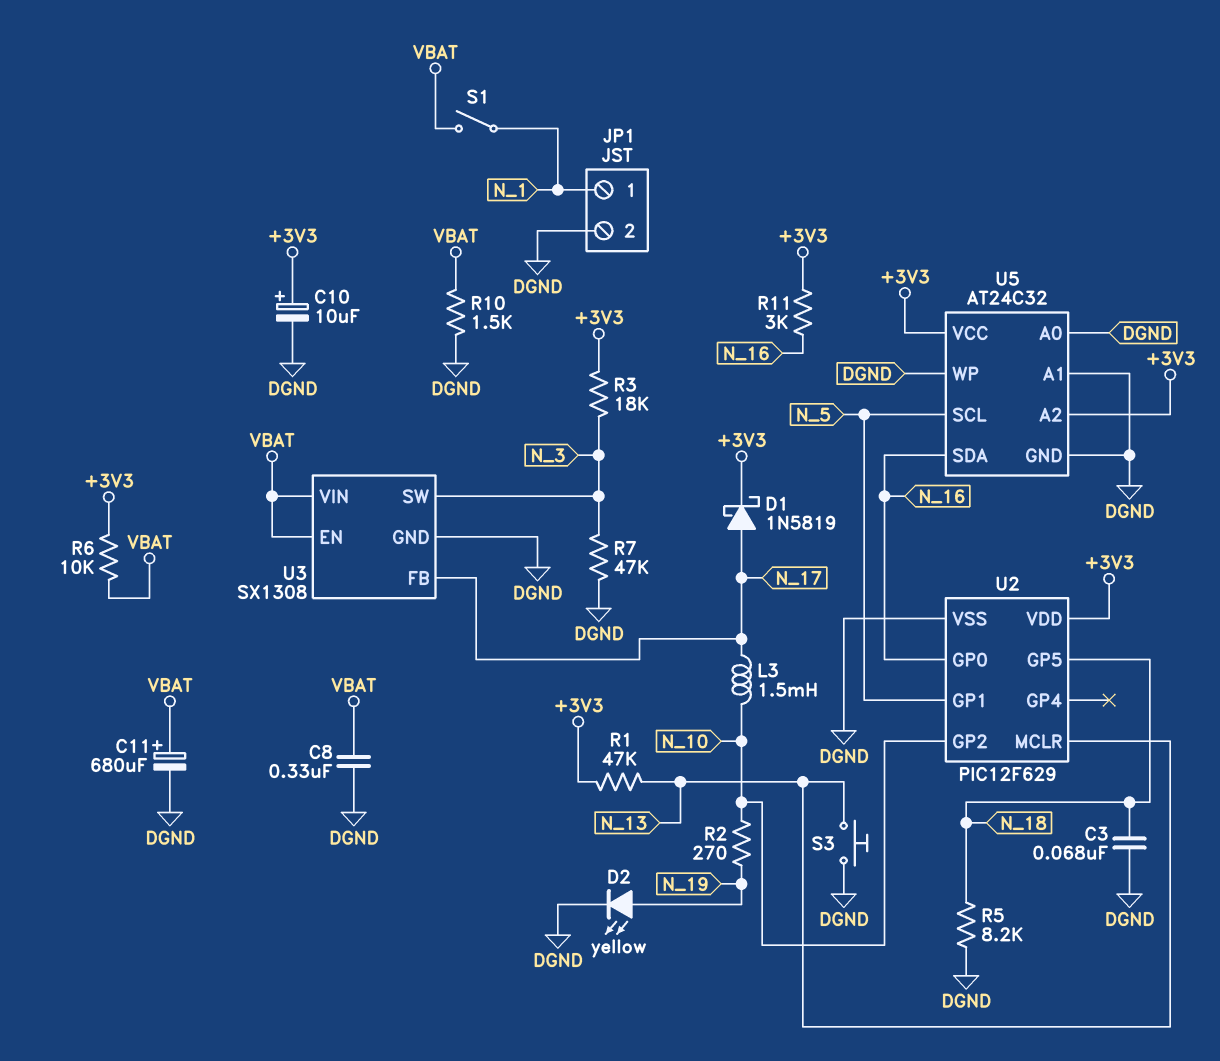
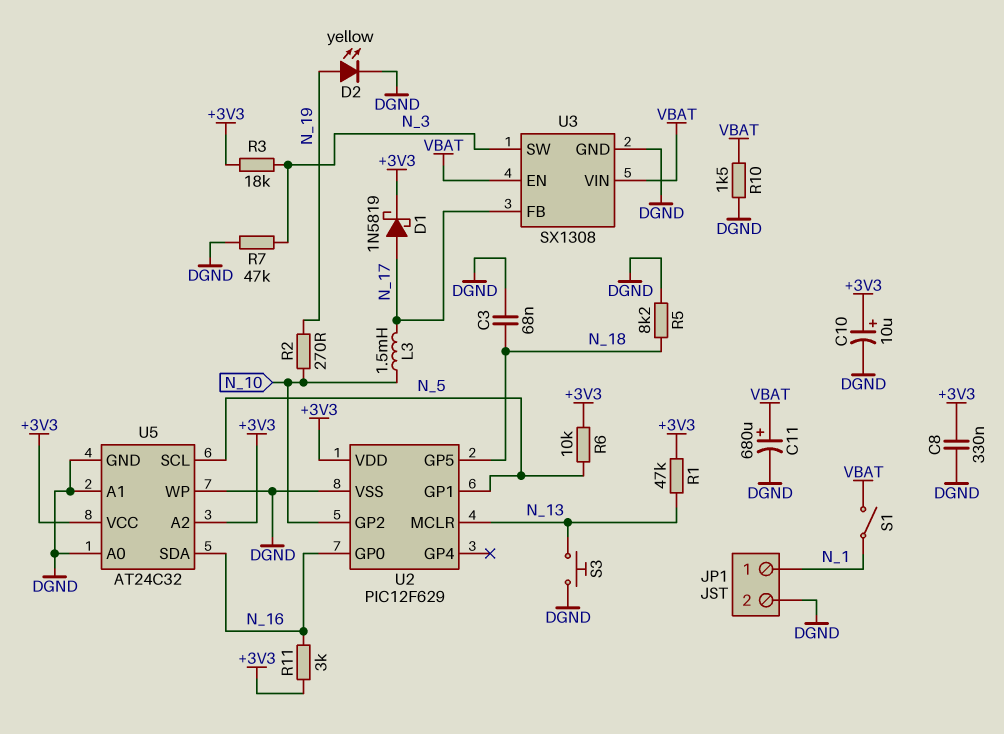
C8: 330nF (DGND, VBAT) -> 330nF (+3V3, DGND)
R6: 10k (+3V3, VBAT) -> 10k (+3V3, N_5)

